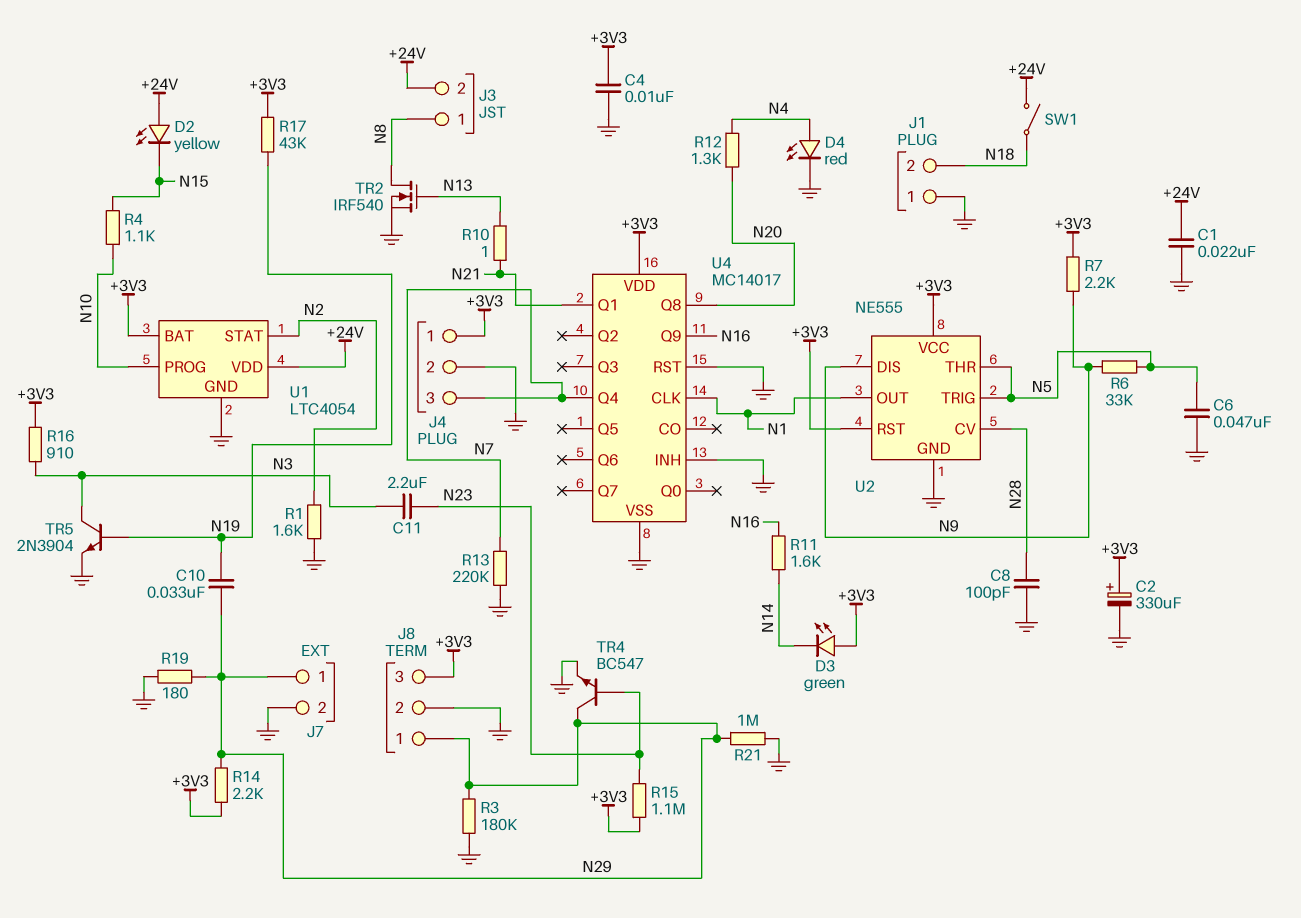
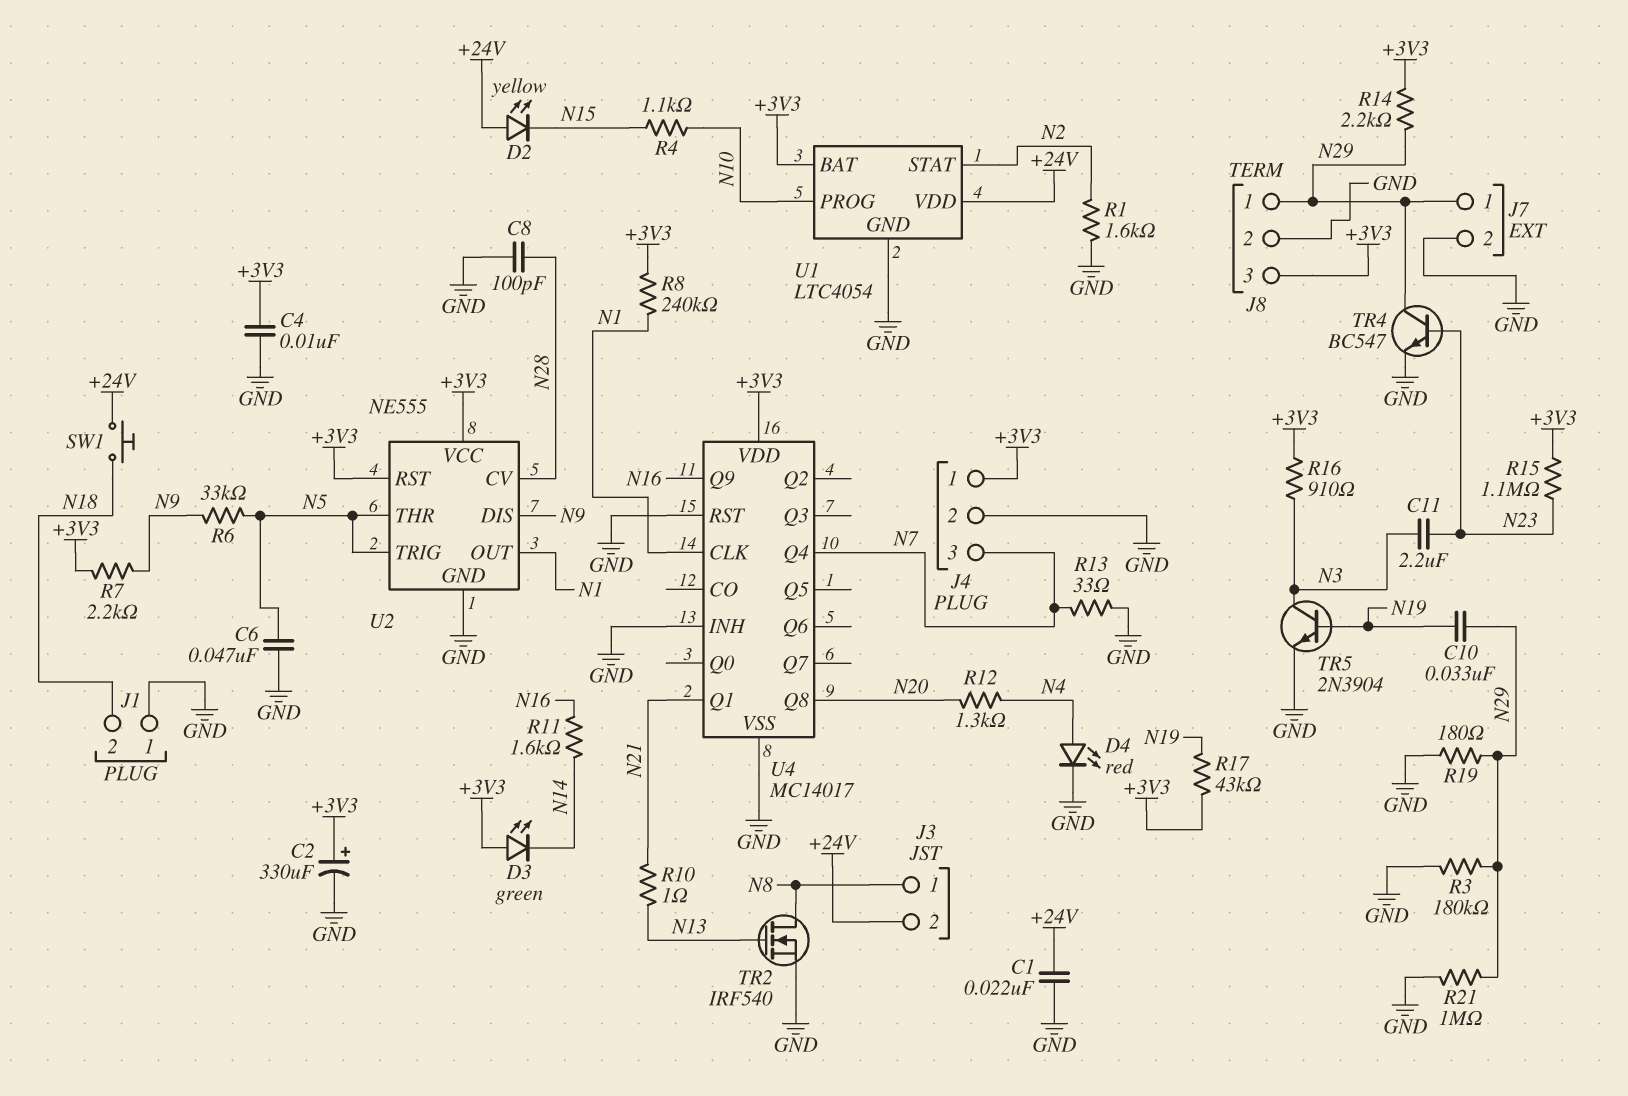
R8: none -> 240k (+3V3, N1)
R13: 220k (GND, N7) -> 33 (GND, N7)
SW1: switch (+24V, N18) -> button (+24V, N18)

